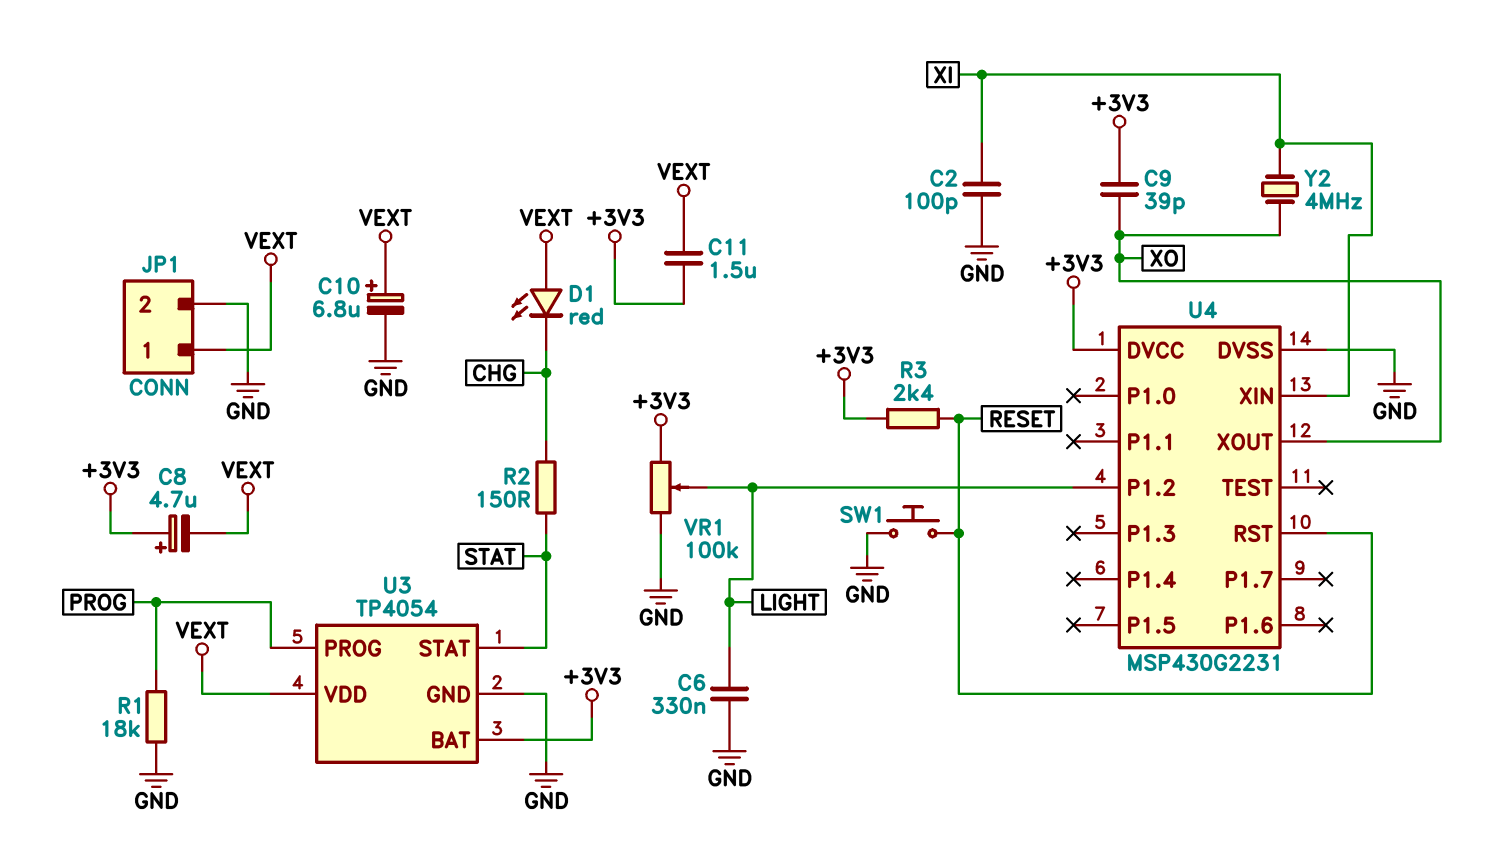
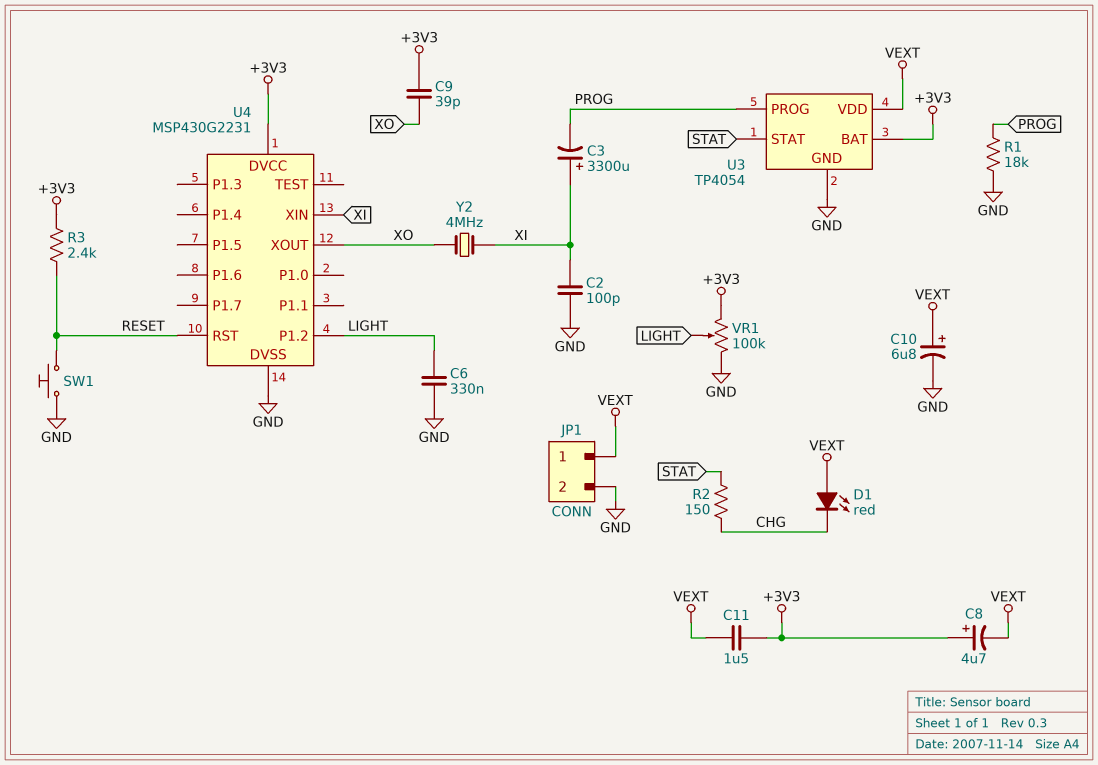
C3: none -> 3300uF (plus XI, minus PROG)

